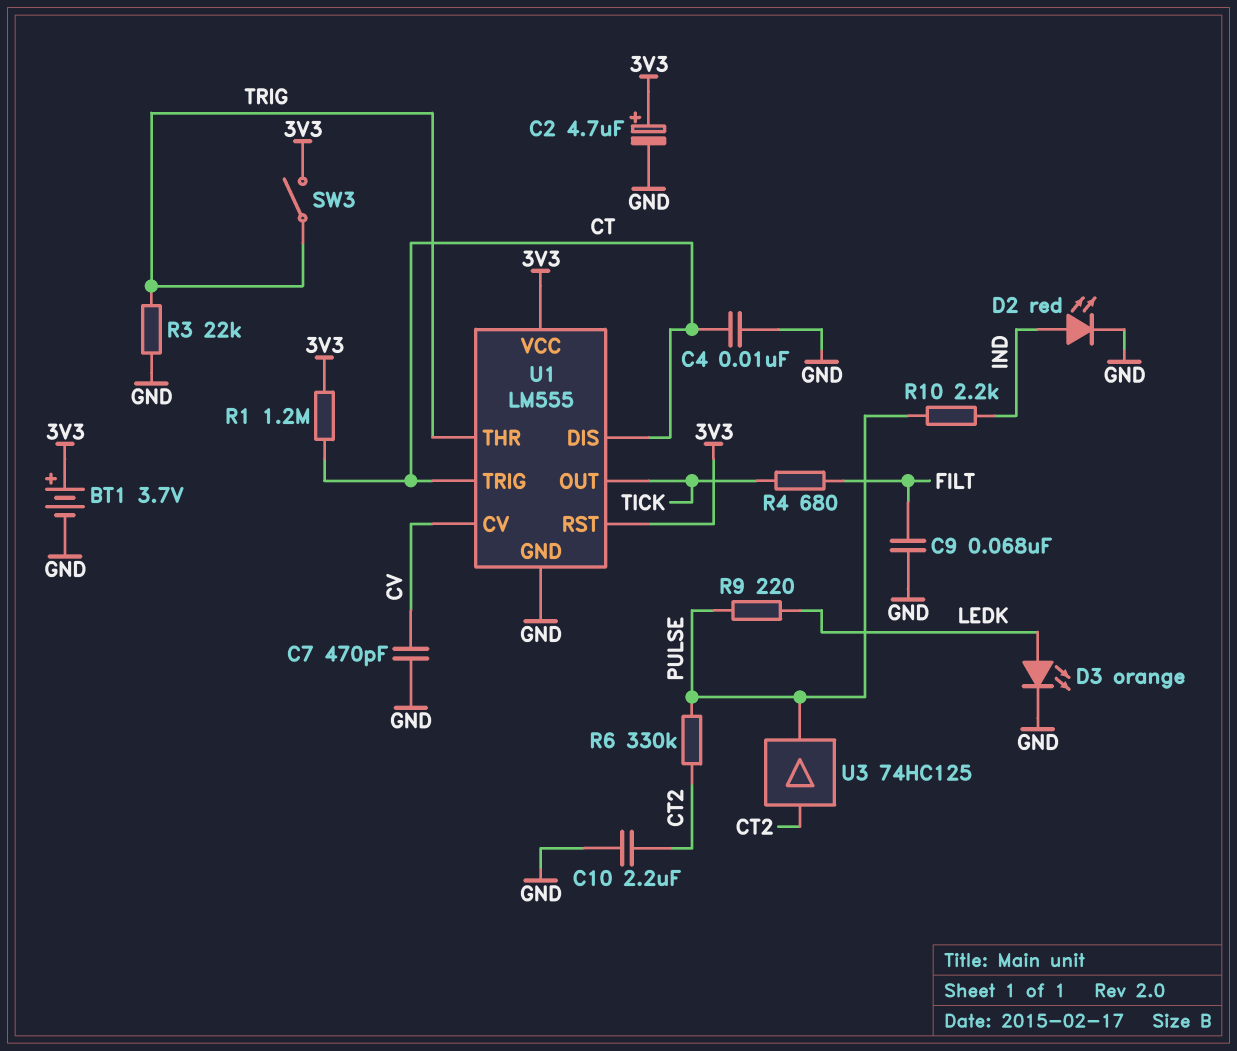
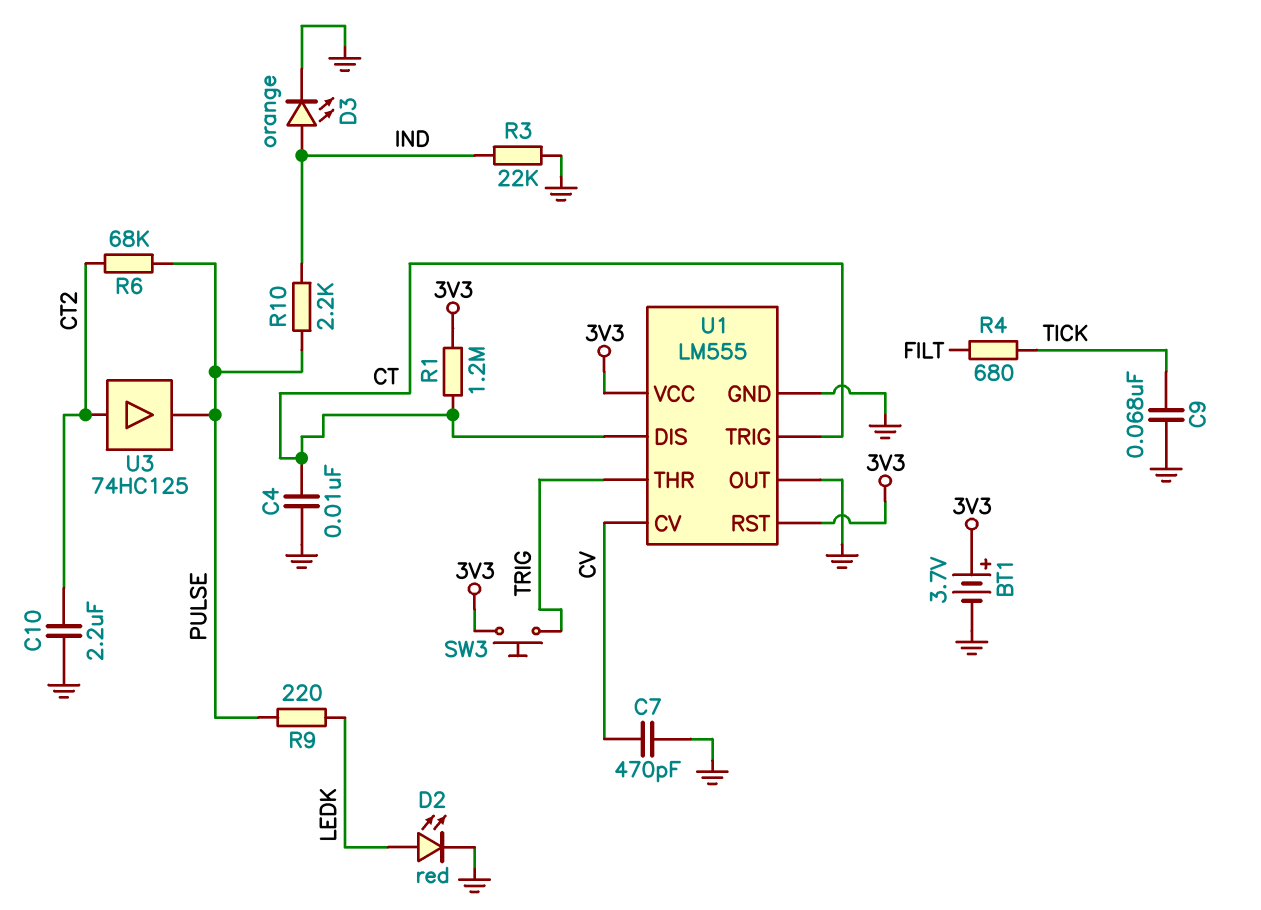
C2: 4.7uF (plus 3V3, minus GND) -> none
C9: 68nF (FILT, GND) -> 68nF (GND, TICK)
D2: LED red (A IND, K GND) -> LED red (A LEDK, K GND)
D3: LED orange (A LEDK, K GND) -> LED orange (A IND, K GND)
R3: 22k (GND, TRIG) -> 22k (GND, IND)
R6: 330k (CT2, PULSE) -> 68k (CT2, PULSE)
SW3: switch (3V3, TRIG) -> button (3V3, TRIG)
U1 pin OUT: TICK -> GND

